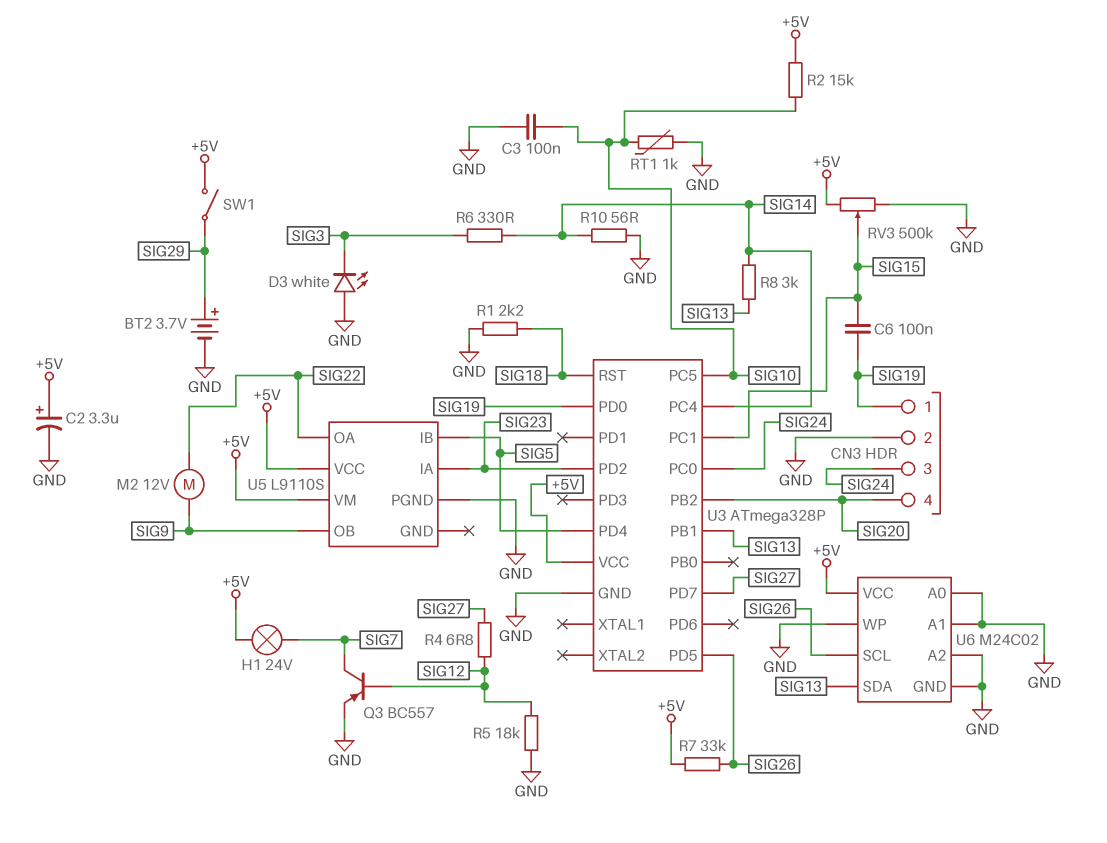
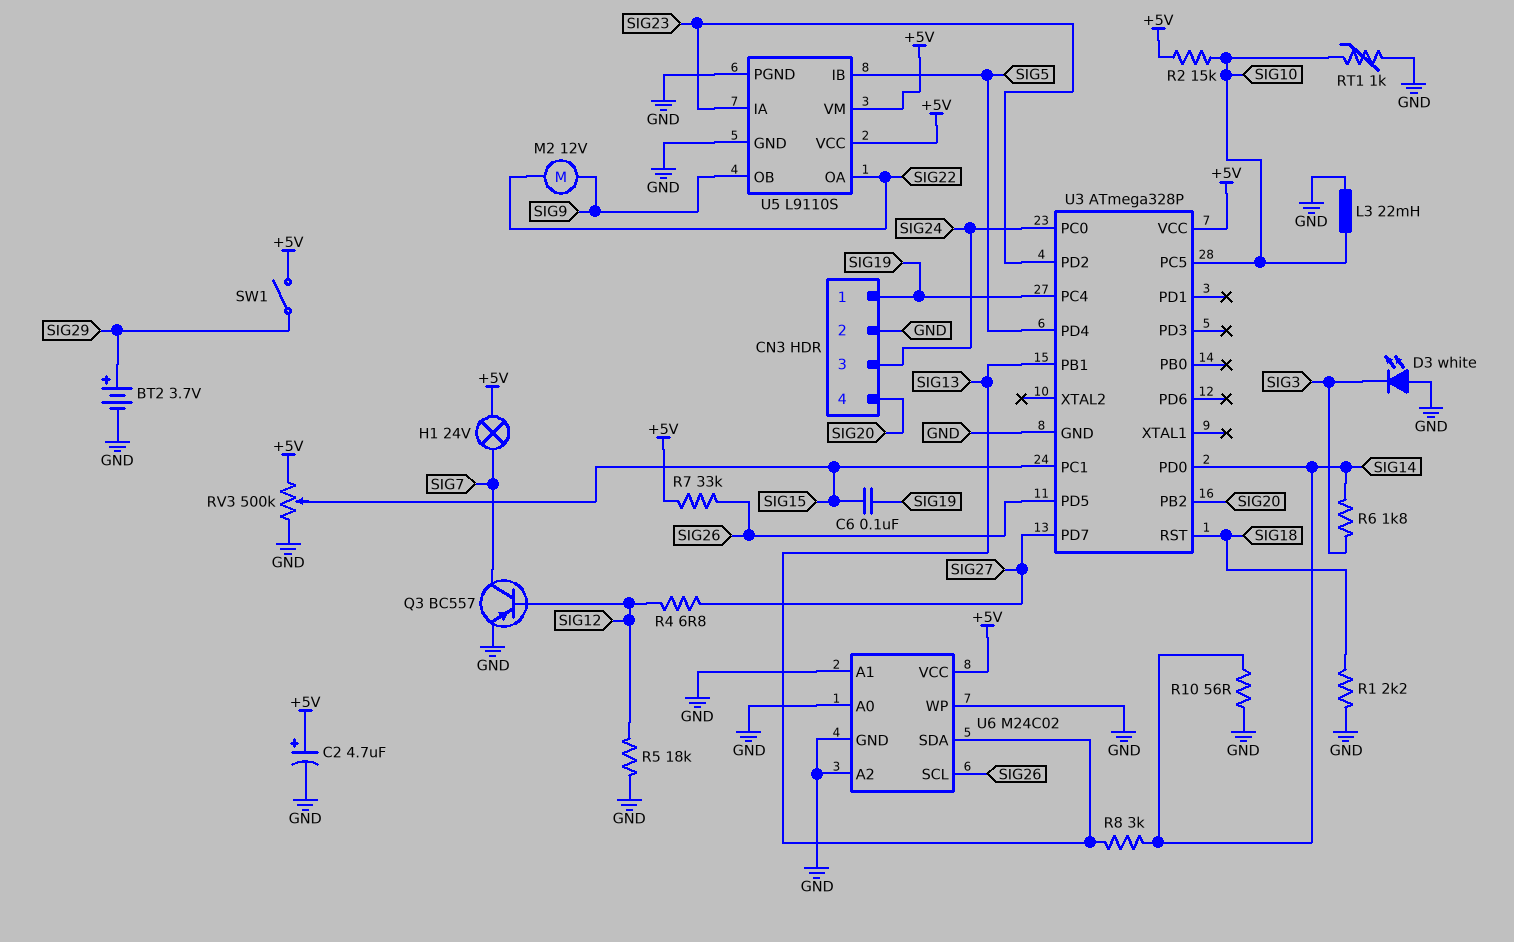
C2: 3.3uF (plus +5V, minus GND) -> 4.7uF (plus +5V, minus GND)
C3: 100nF (GND, SIG10) -> none
L3: none -> 22mH (GND, SIG10)
R6: 330 (SIG3, SIG14) -> 1.8k (SIG3, SIG14)
U3 pin PC4: SIG14 -> SIG19
U3 pin PD0: SIG19 -> SIG14
U5 pin GND: none -> GND

